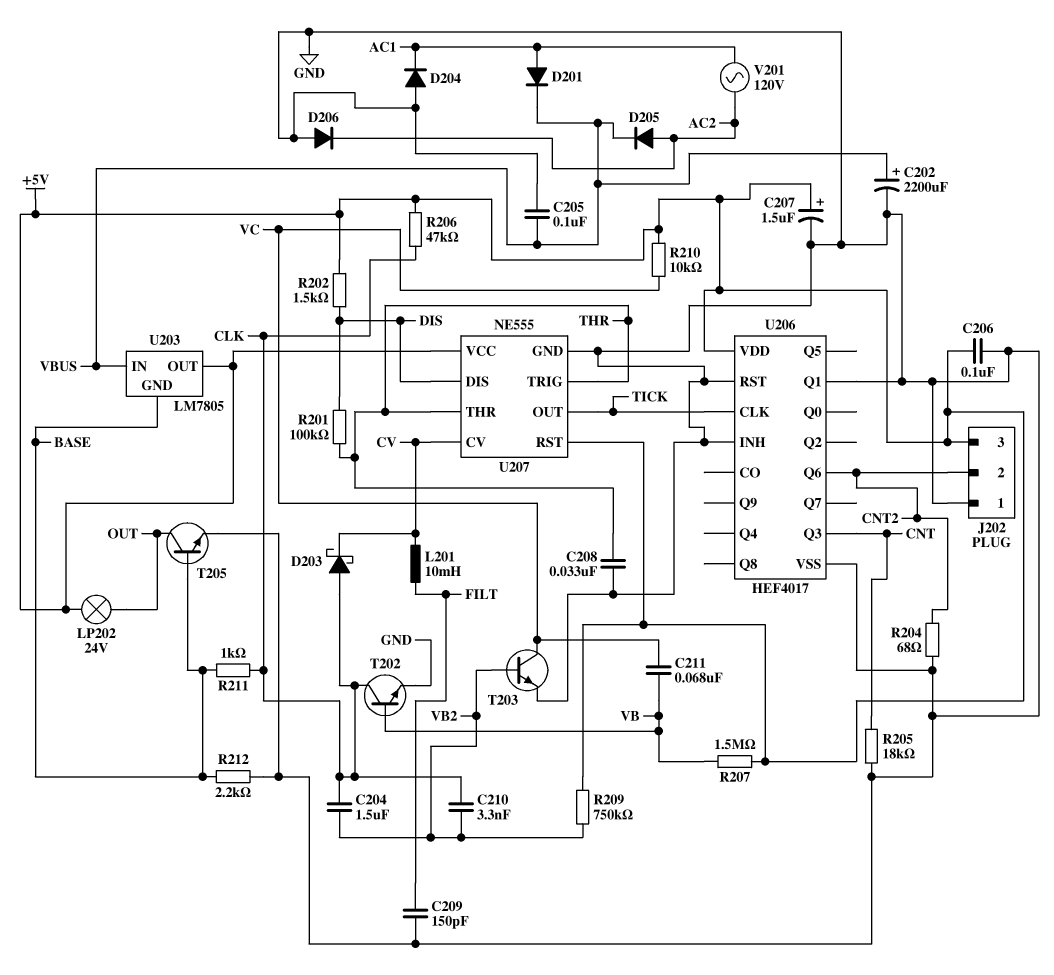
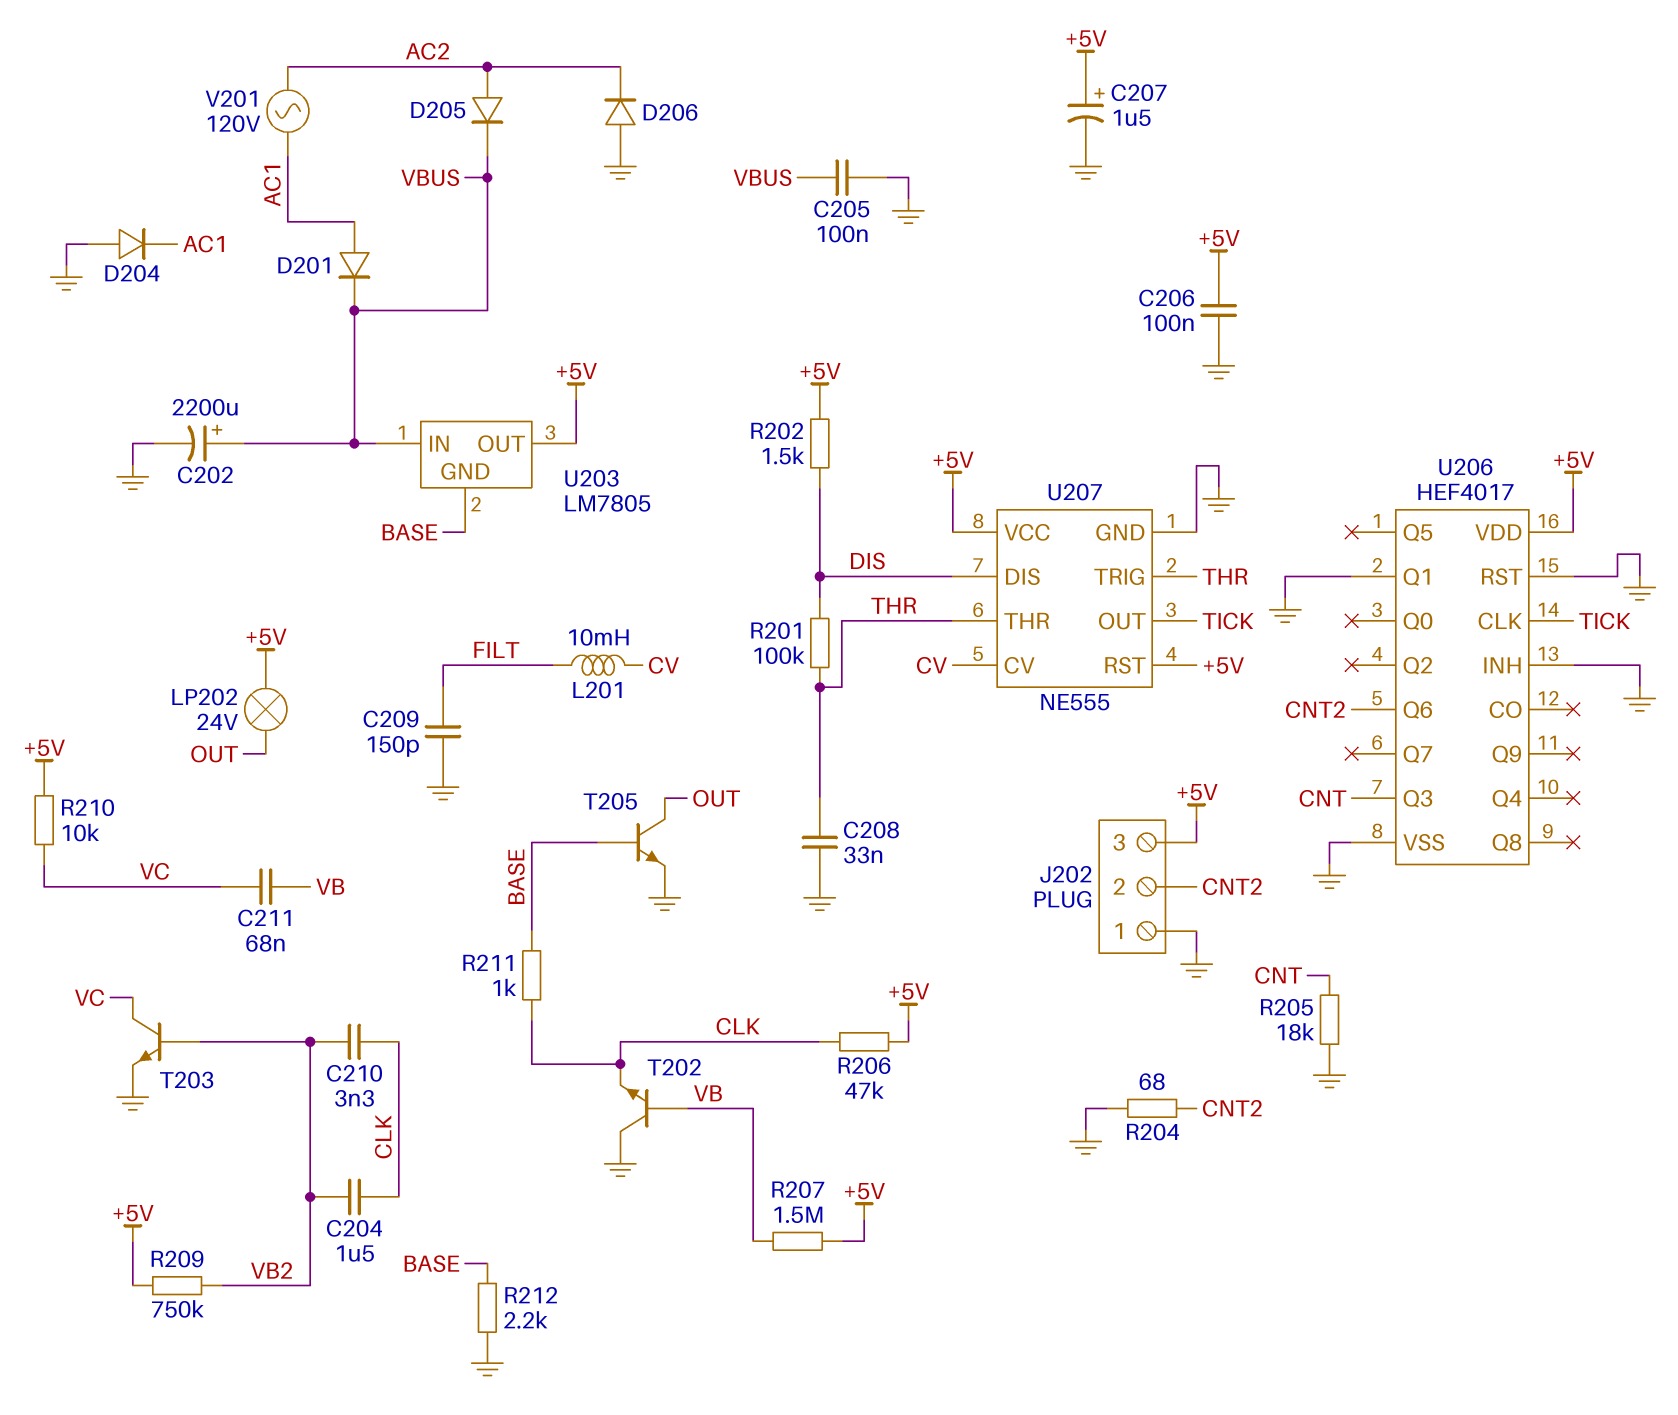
D203: schottky (A CLK, K CV) -> none
T202: NPN (B VB, C CLK, E GND) -> NPN (B VB, C GND, E CLK)

